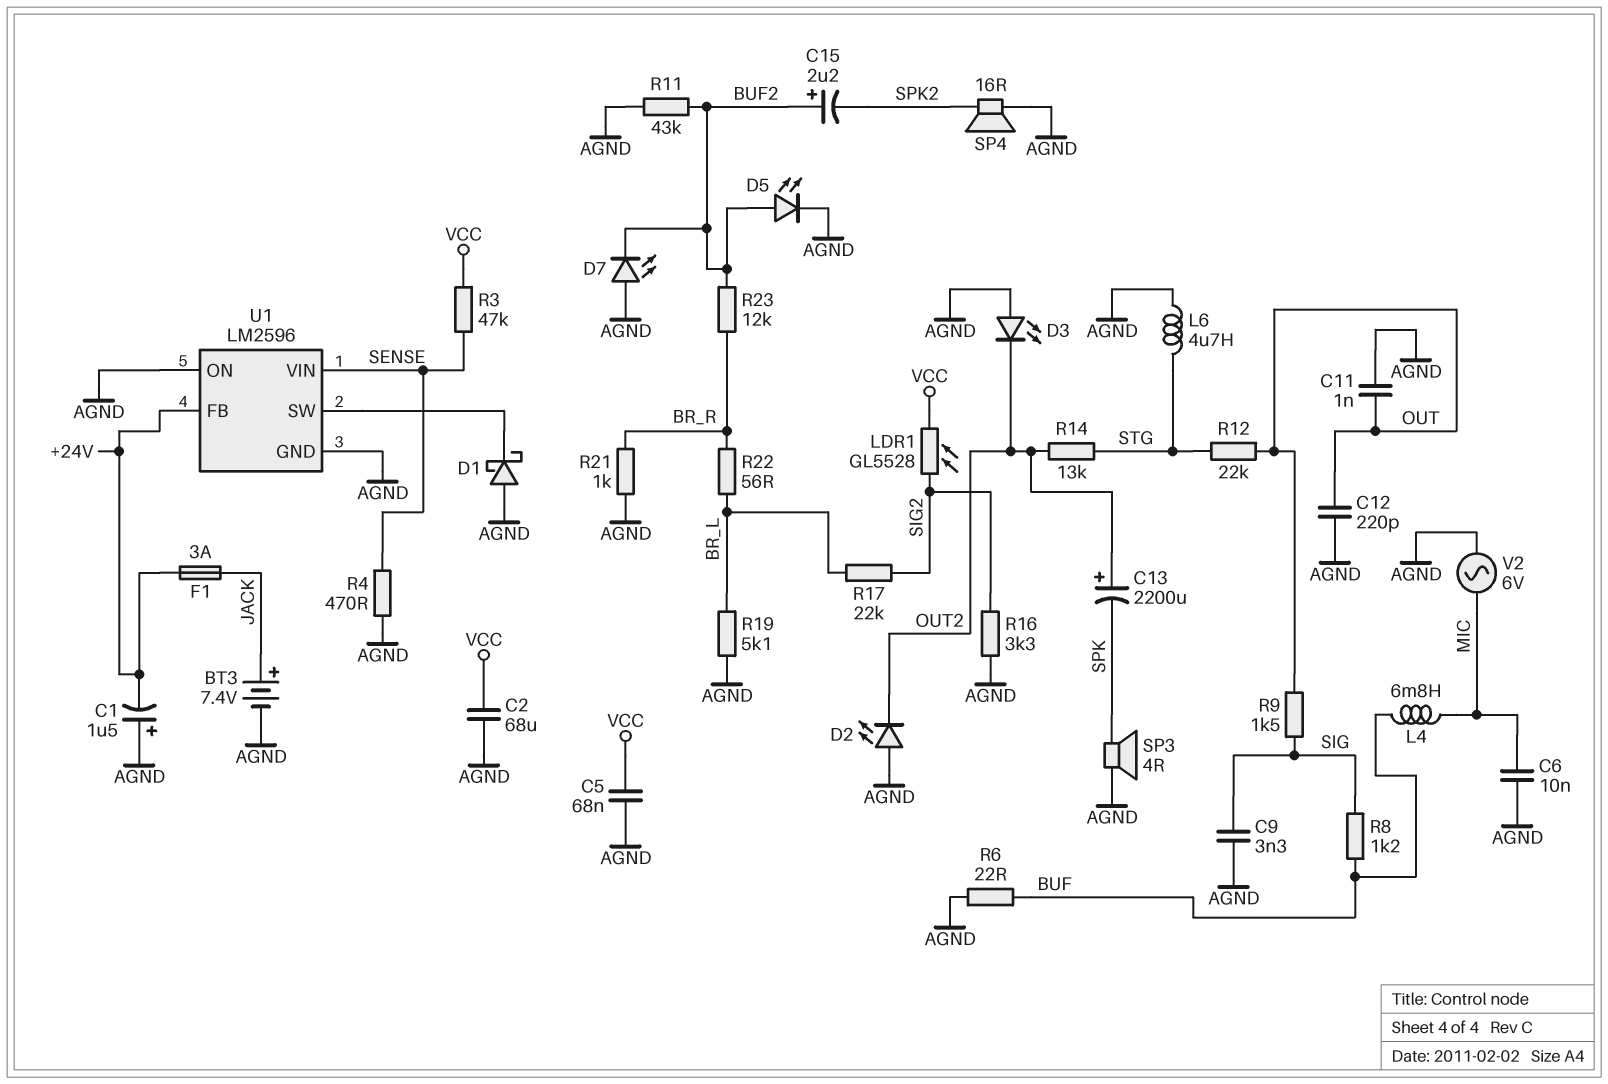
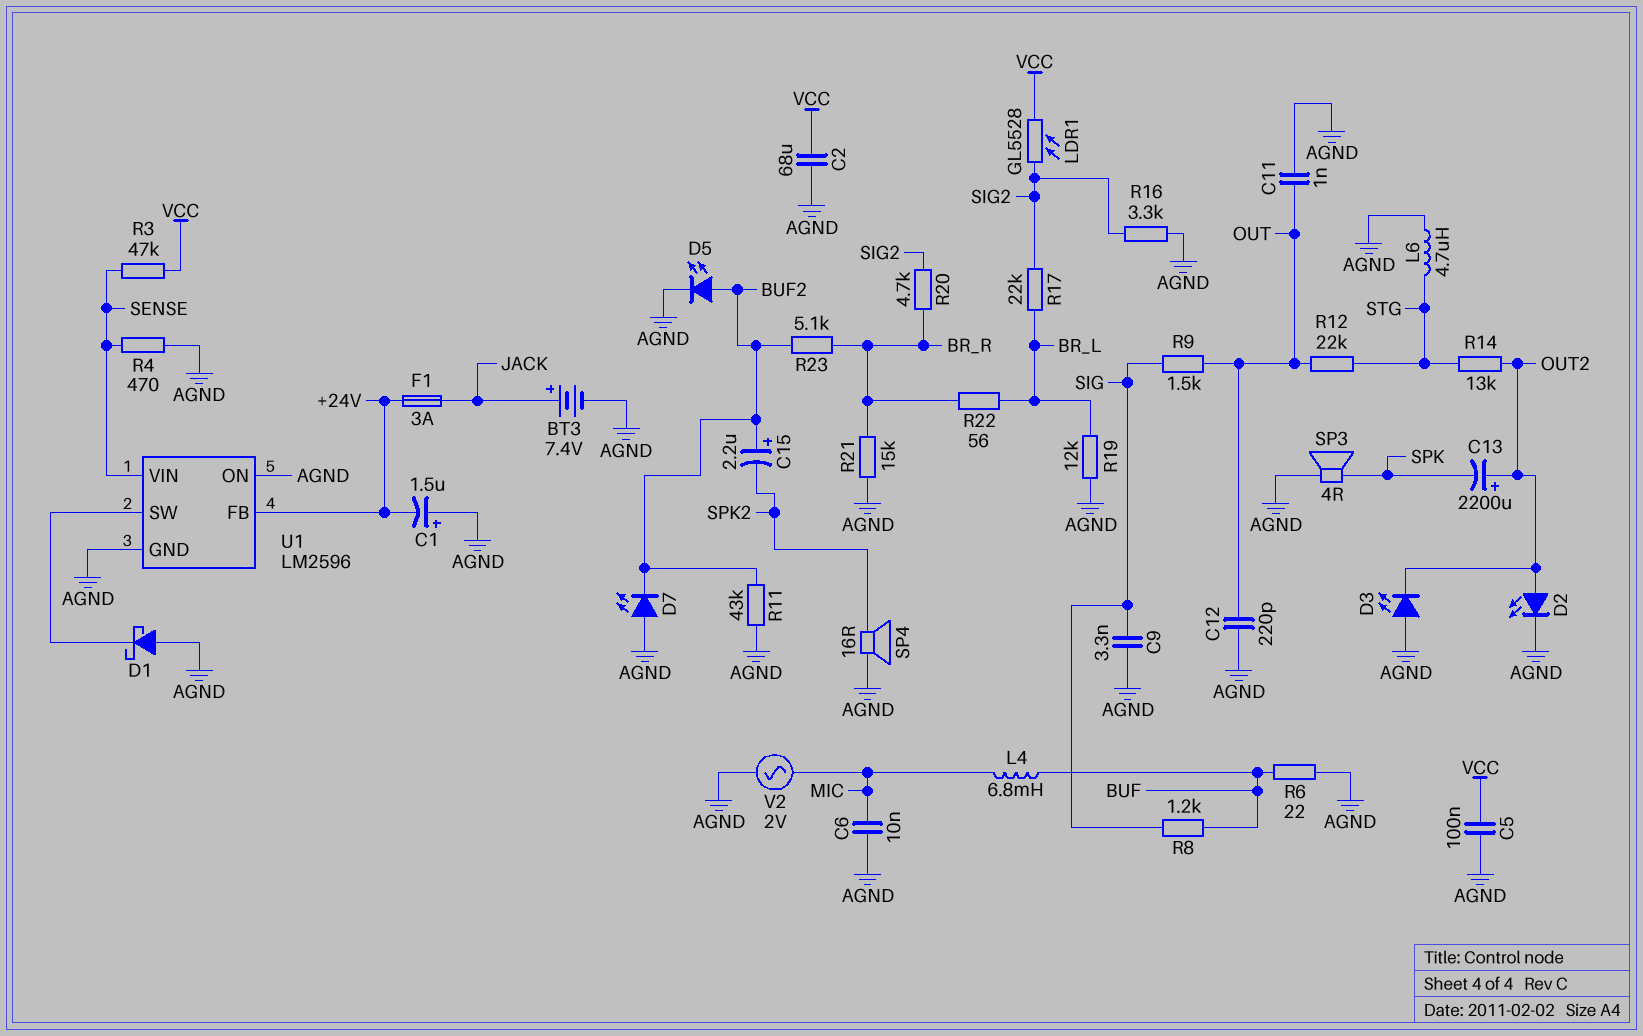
C5: 68nF (AGND, VCC) -> 100nF (AGND, VCC)
D2: LED (A AGND, K OUT2) -> LED (A OUT2, K AGND)
R19: 5.1k (AGND, BR_L) -> 12k (AGND, BR_L)
R20: none -> 4.7k (BR_R, SIG2)
R21: 1k (AGND, BR_R) -> 15k (AGND, BR_R)
R23: 12k (BR_R, BUF2) -> 5.1k (BR_R, BUF2)
V2: AC 6V (AGND, MIC) -> AC 2V (AGND, MIC)

